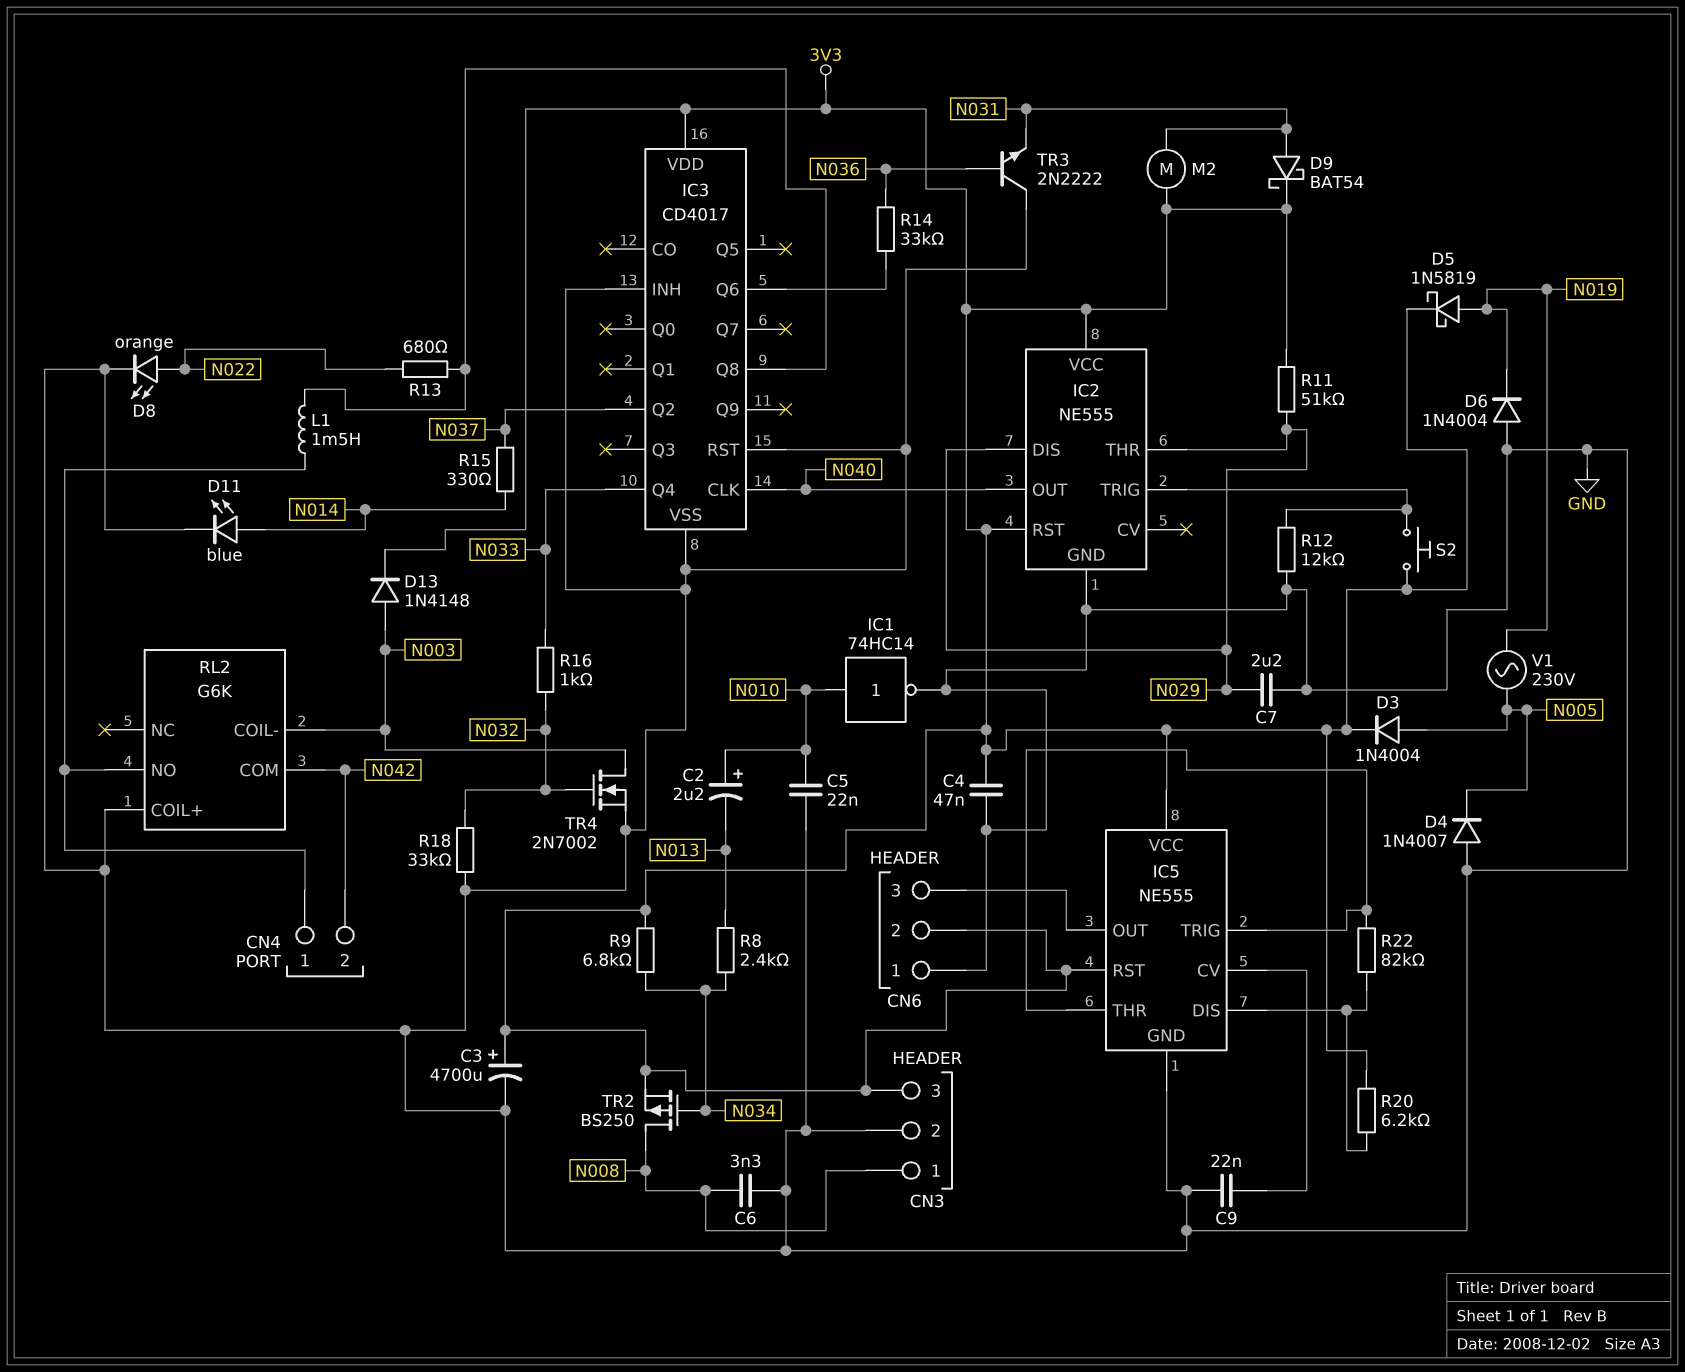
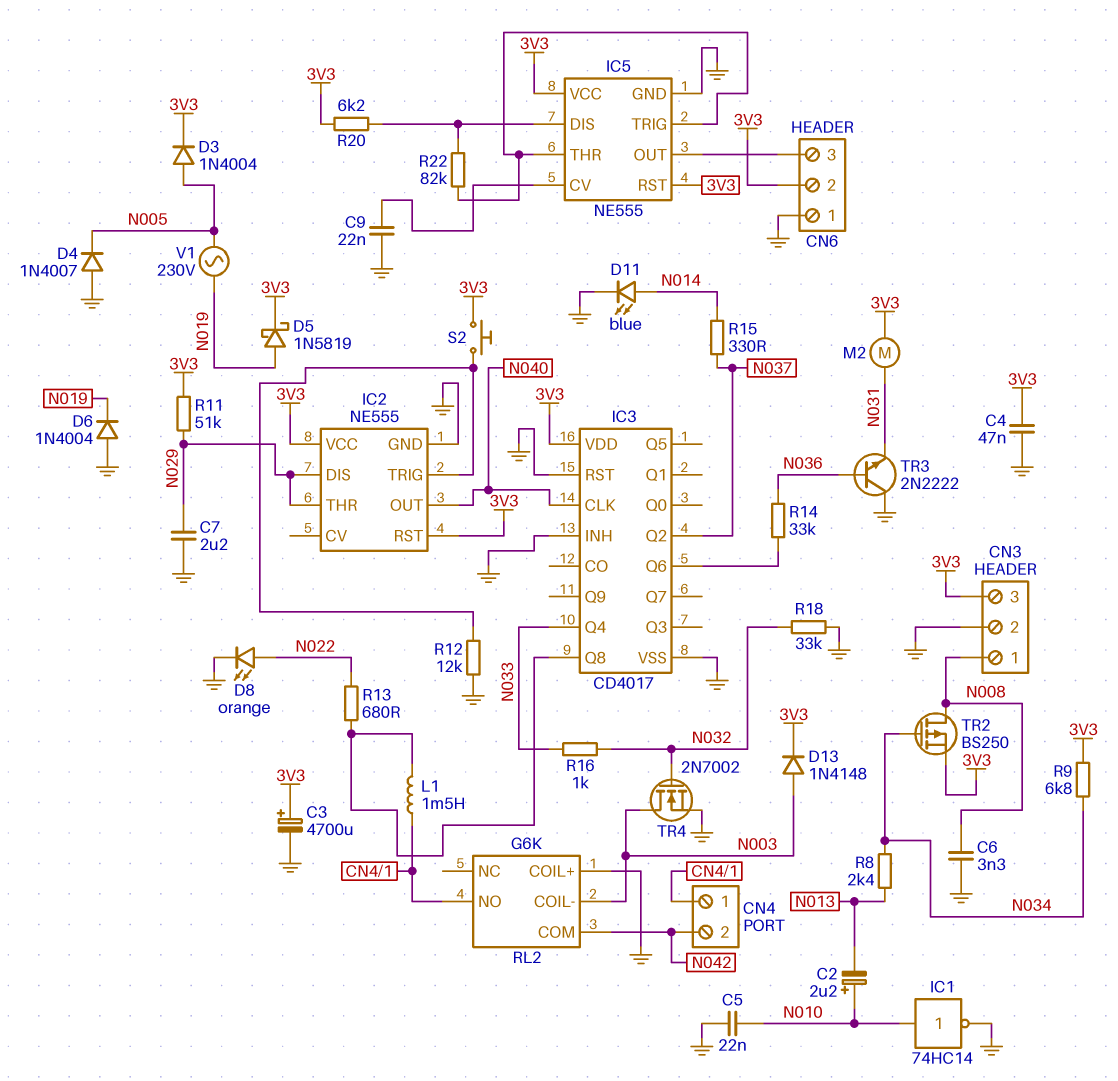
D9: schottky BAT54 (A N031, K 3V3) -> none

